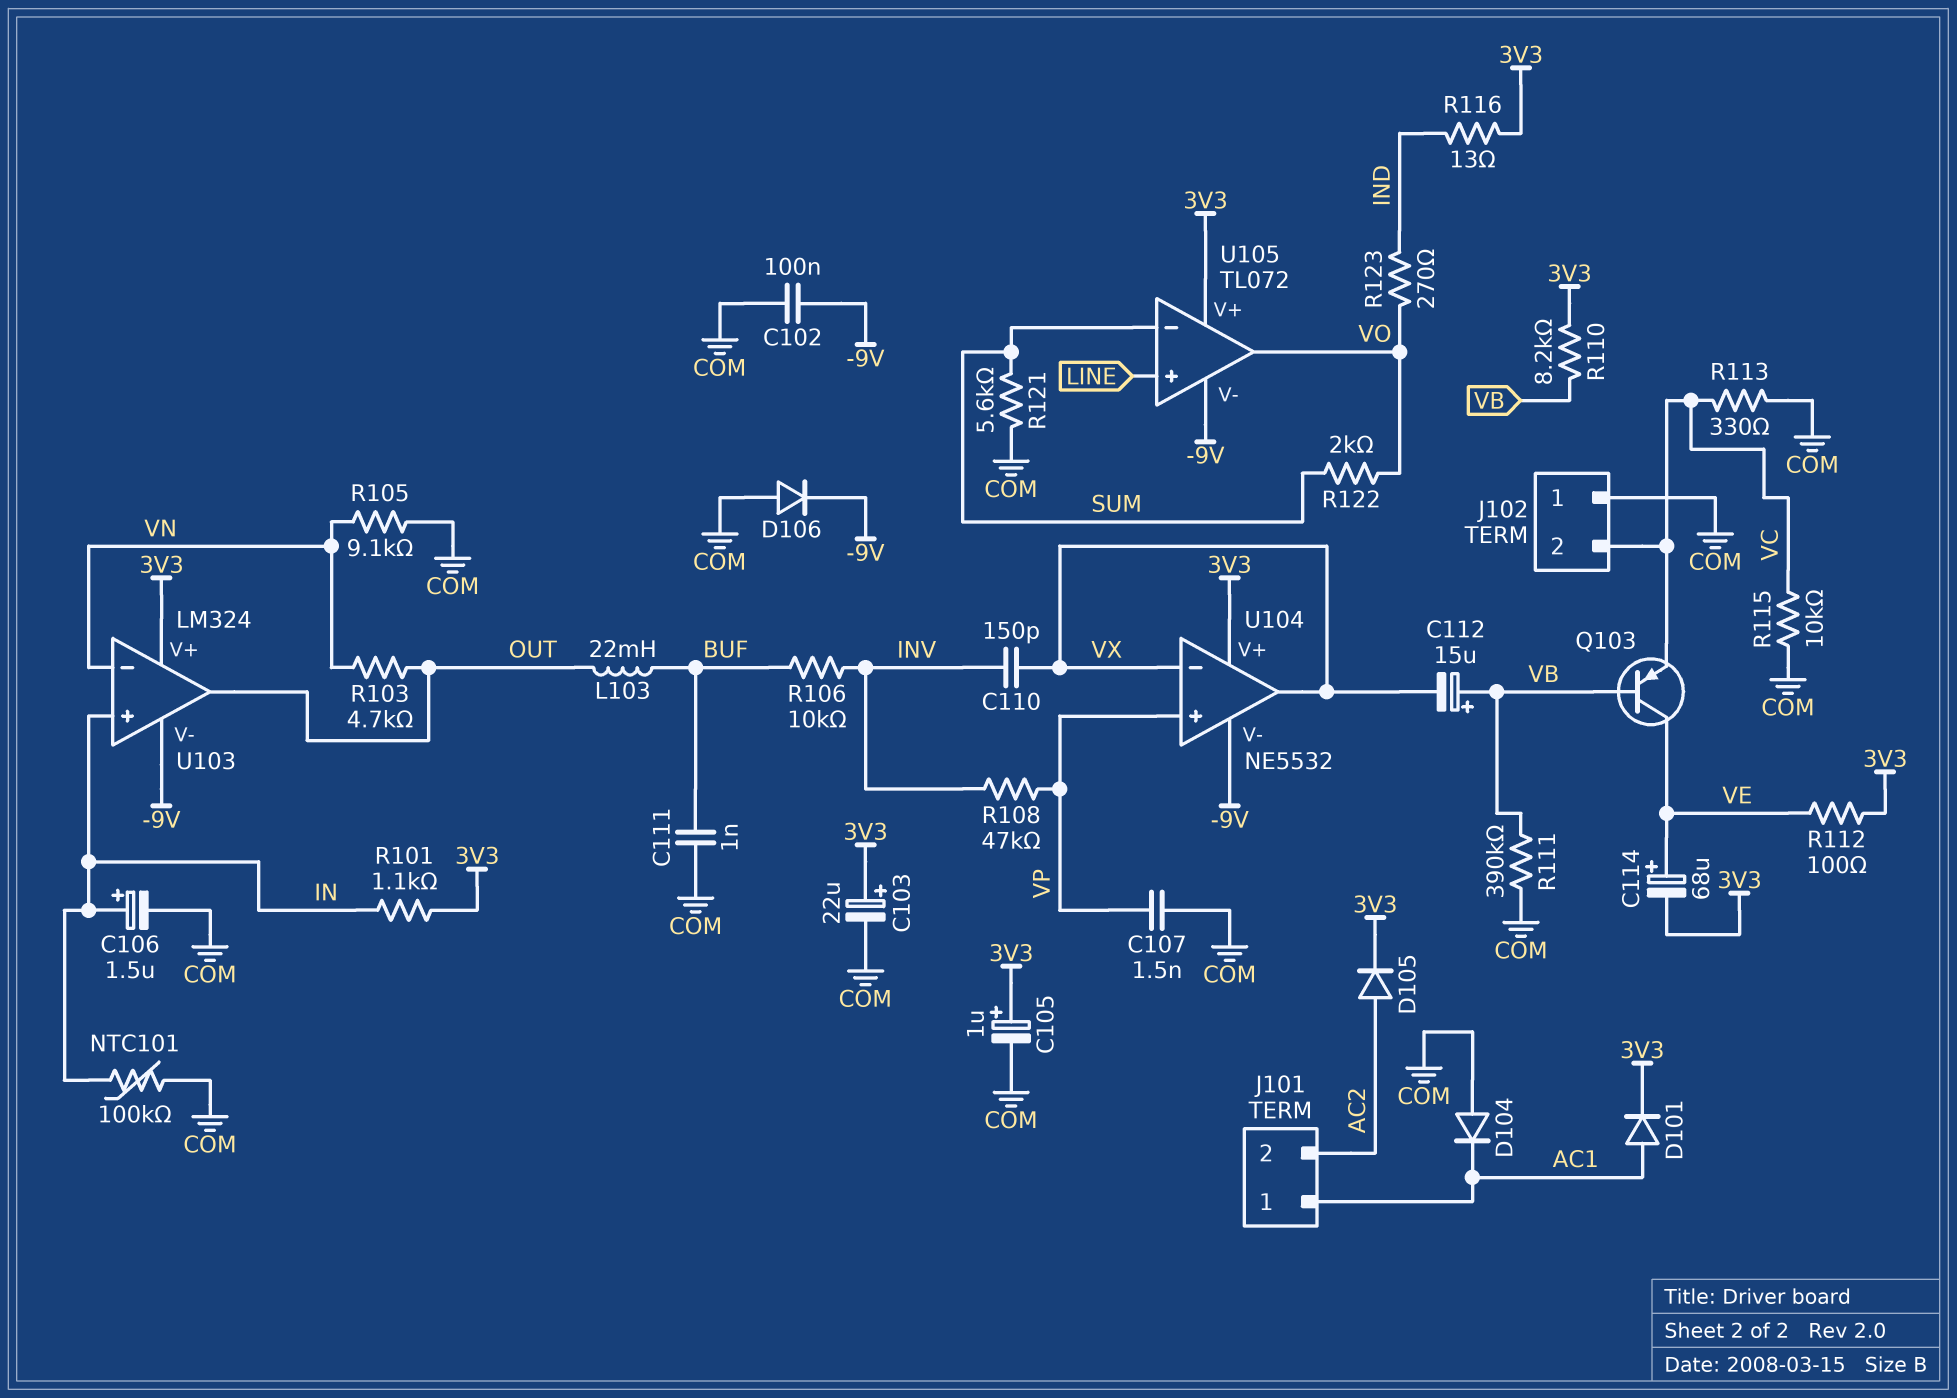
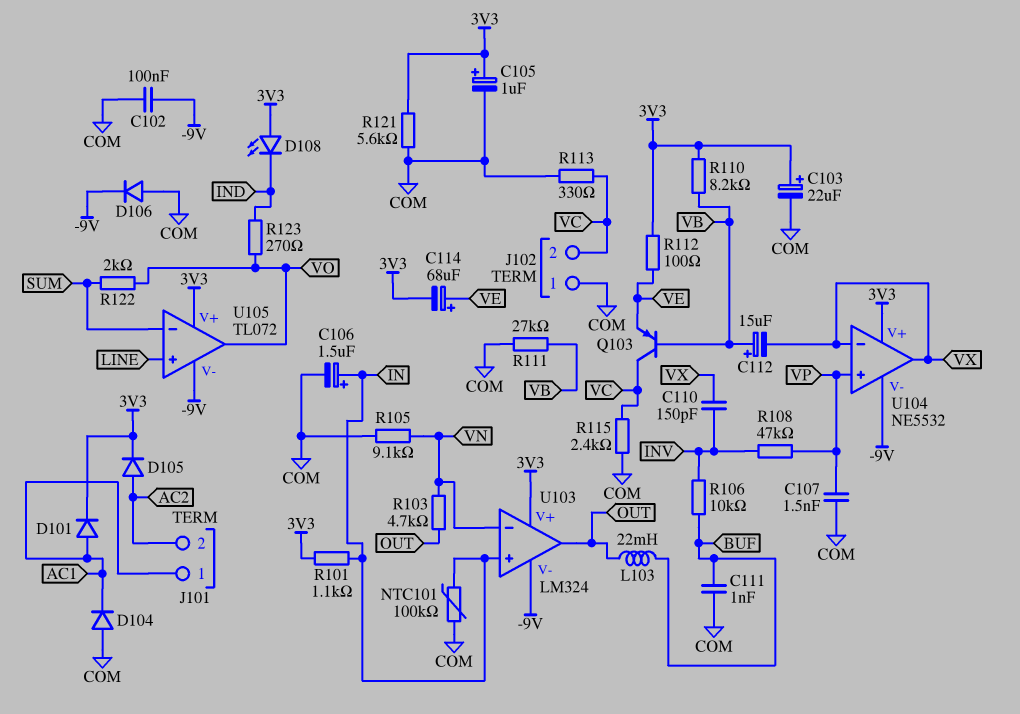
D108: none -> LED (A 3V3, K IND)
Q103: PNP (B VB, C VE, E VC) -> PNP (B VB, C VC, E VE)
R111: 390k (COM, VB) -> 27k (COM, VB)
R115: 10k (COM, VC) -> 2.4k (COM, VC)
R116: 13 (3V3, IND) -> none
R121: 5.6k (COM, SUM) -> 5.6k (3V3, COM)

